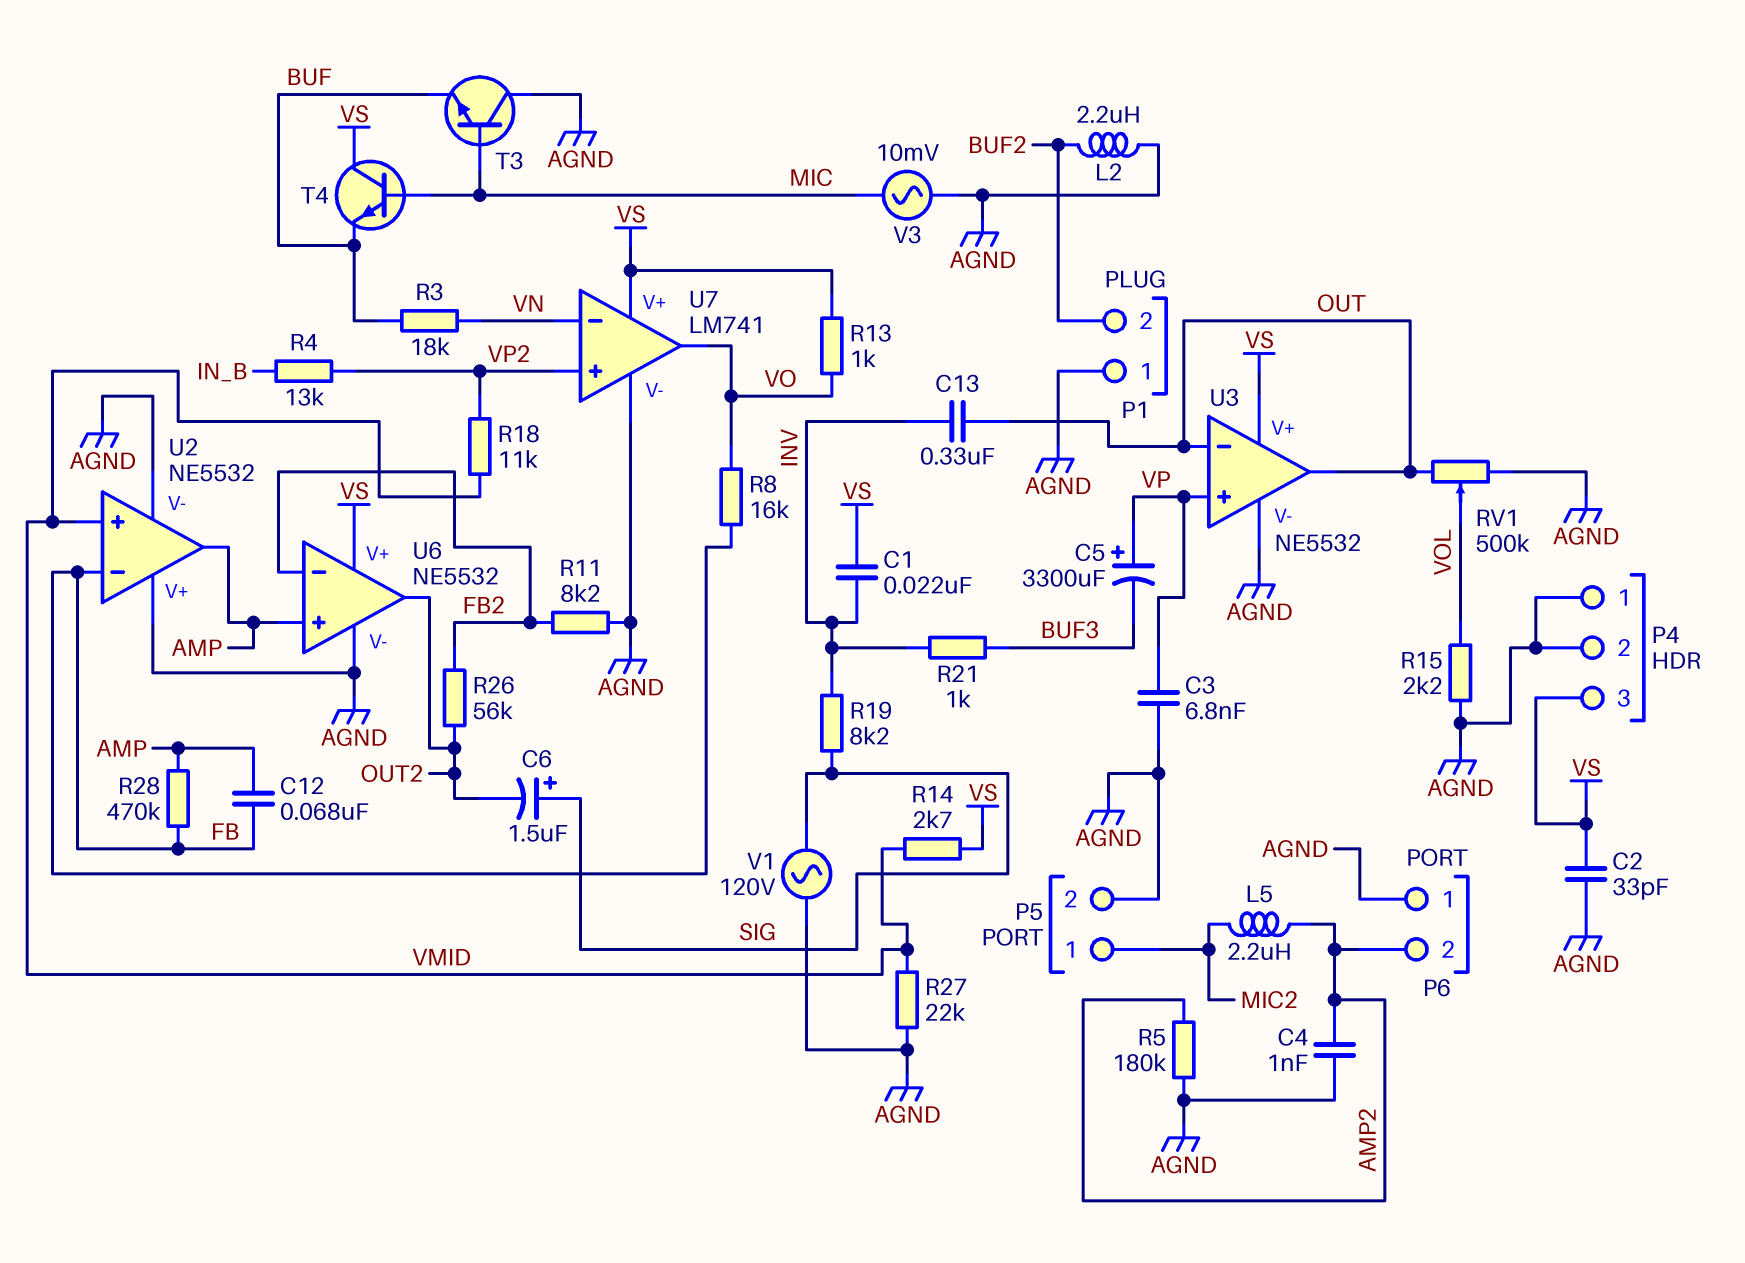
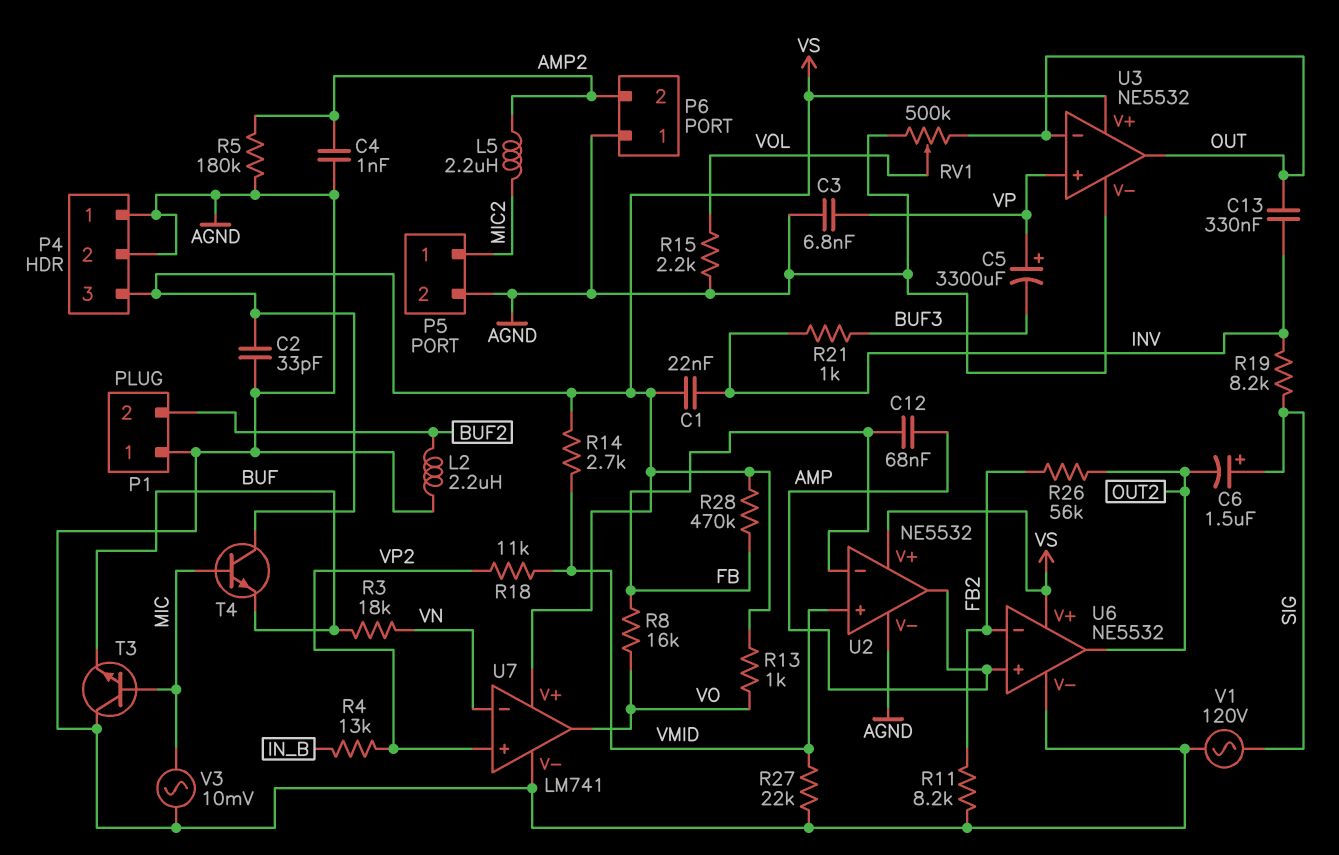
R28: 470k (AMP, FB) -> 470k (FB, VS)
U2 pin V+: AGND -> VS

